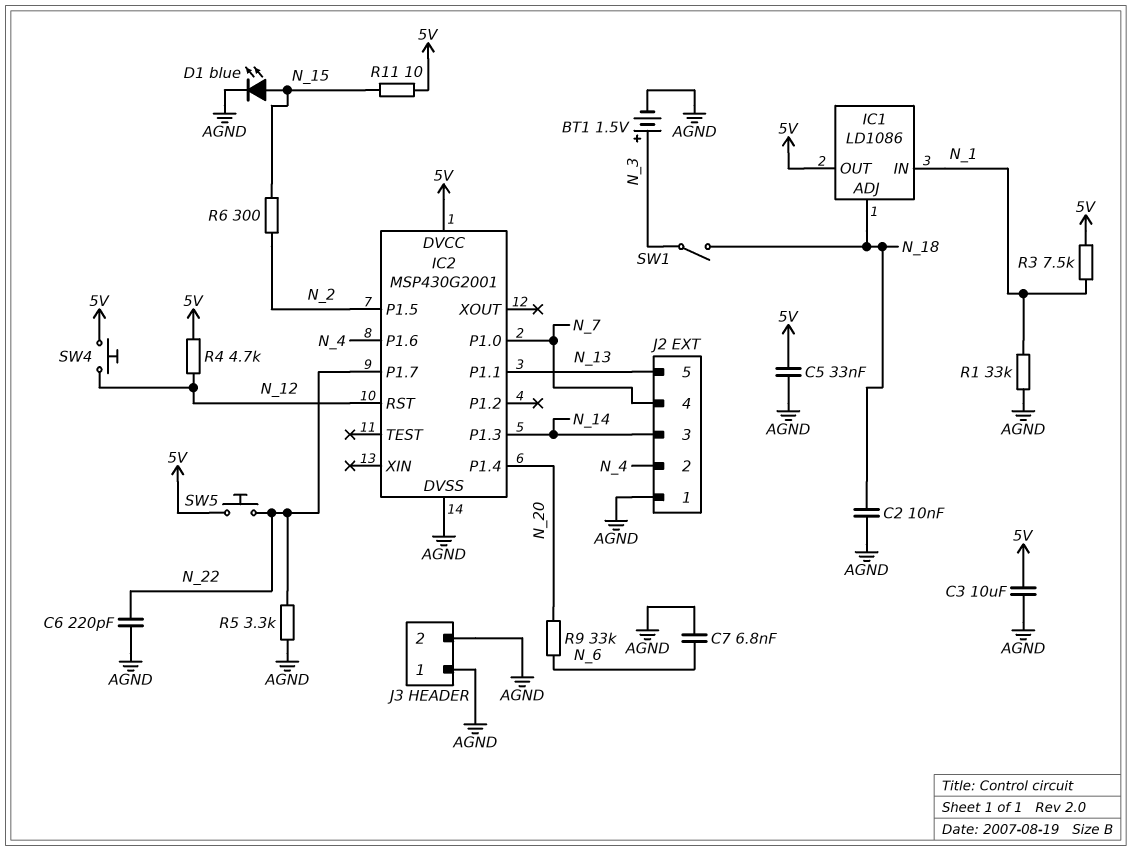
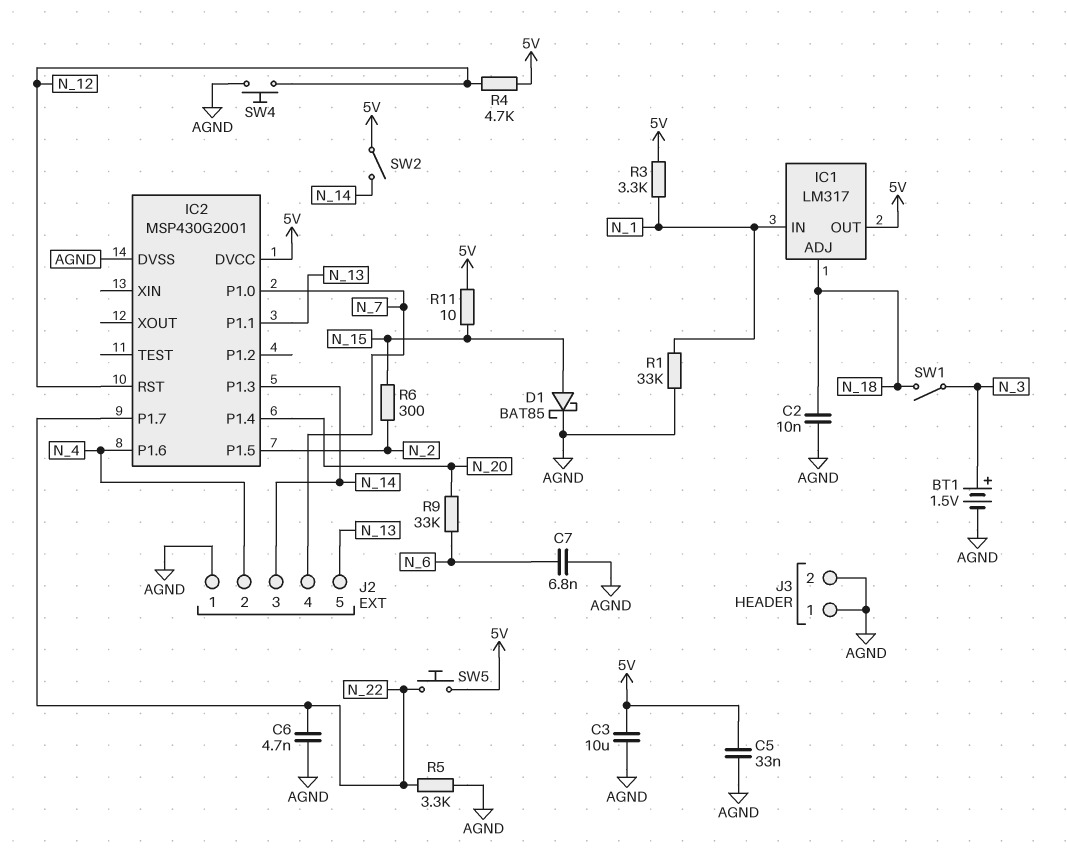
C6: 220pF (AGND, N_22) -> 4.7nF (AGND, N_22)
D1: LED blue (A N_15, K AGND) -> schottky BAT85 (A N_15, K AGND)
IC1: LD1086 -> LM317
R3: 7.5k (5V, N_1) -> 3.3k (5V, N_1)
SW2: none -> switch (5V, N_14)
SW4: button (5V, N_12) -> button (AGND, N_12)

